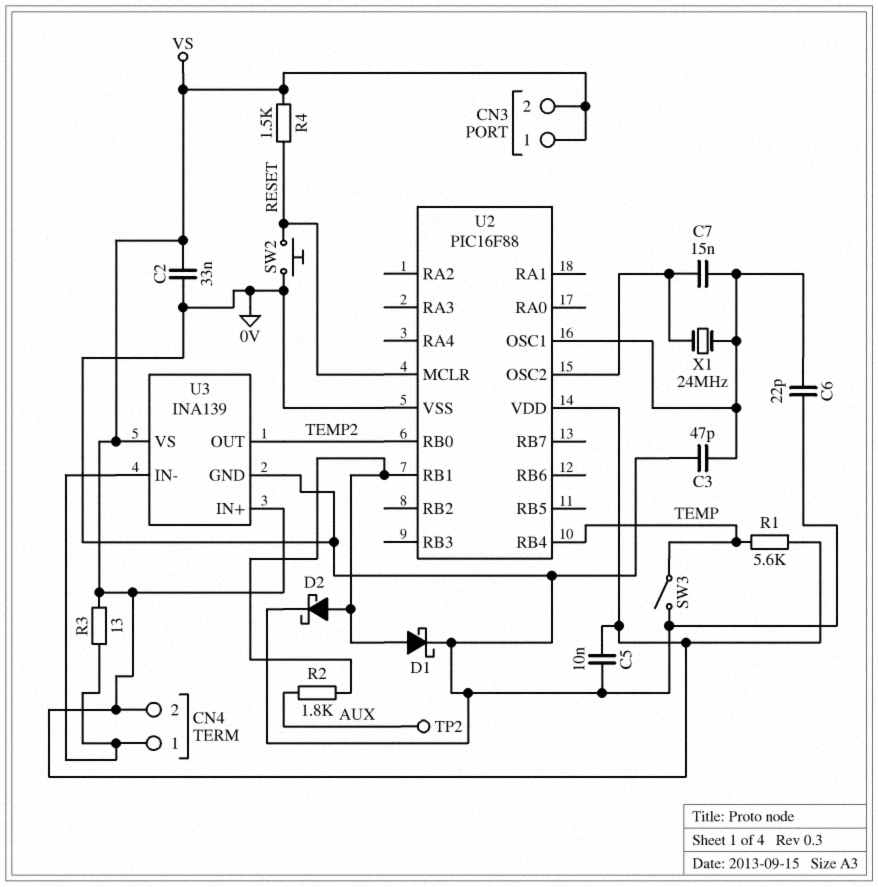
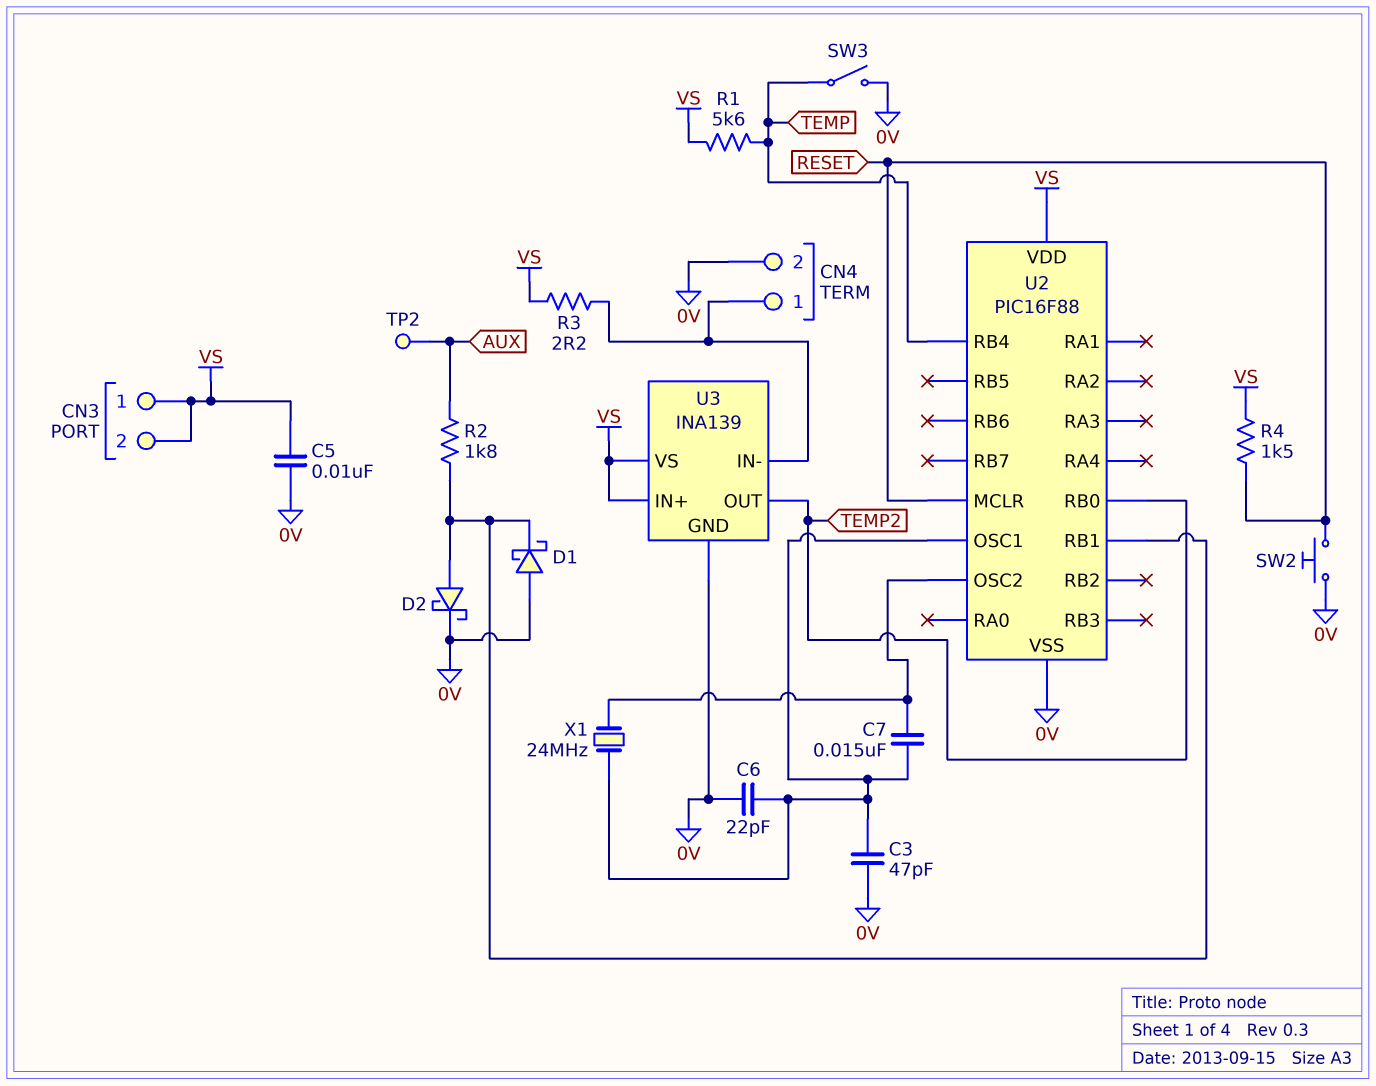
C2: 33nF (0V, VS) -> none
CN4 pin 2: VS -> 0V
D1: schottky (A U2/RB1, K 0V) -> schottky (A 0V, K U2/RB1)
R3: 13 (CN4/1, VS) -> 2.2 (CN4/1, VS)

